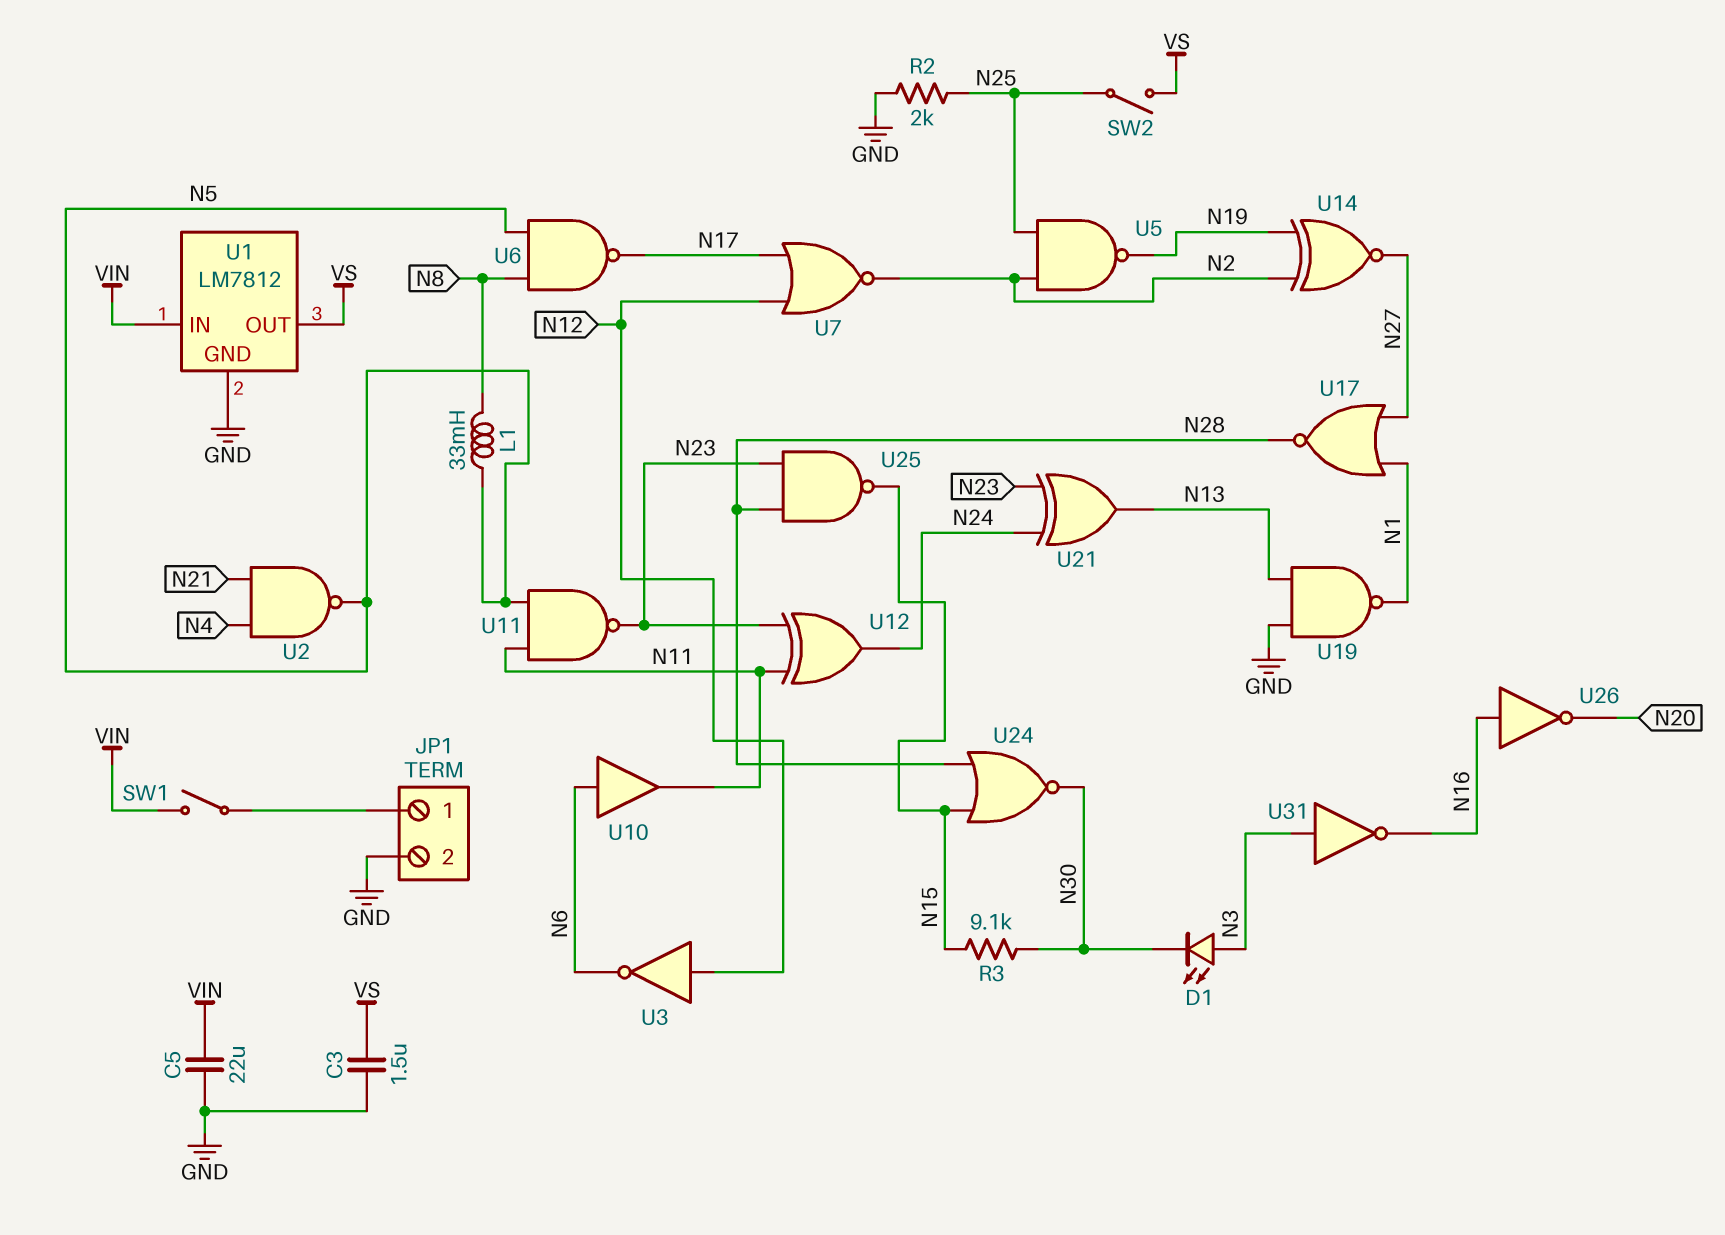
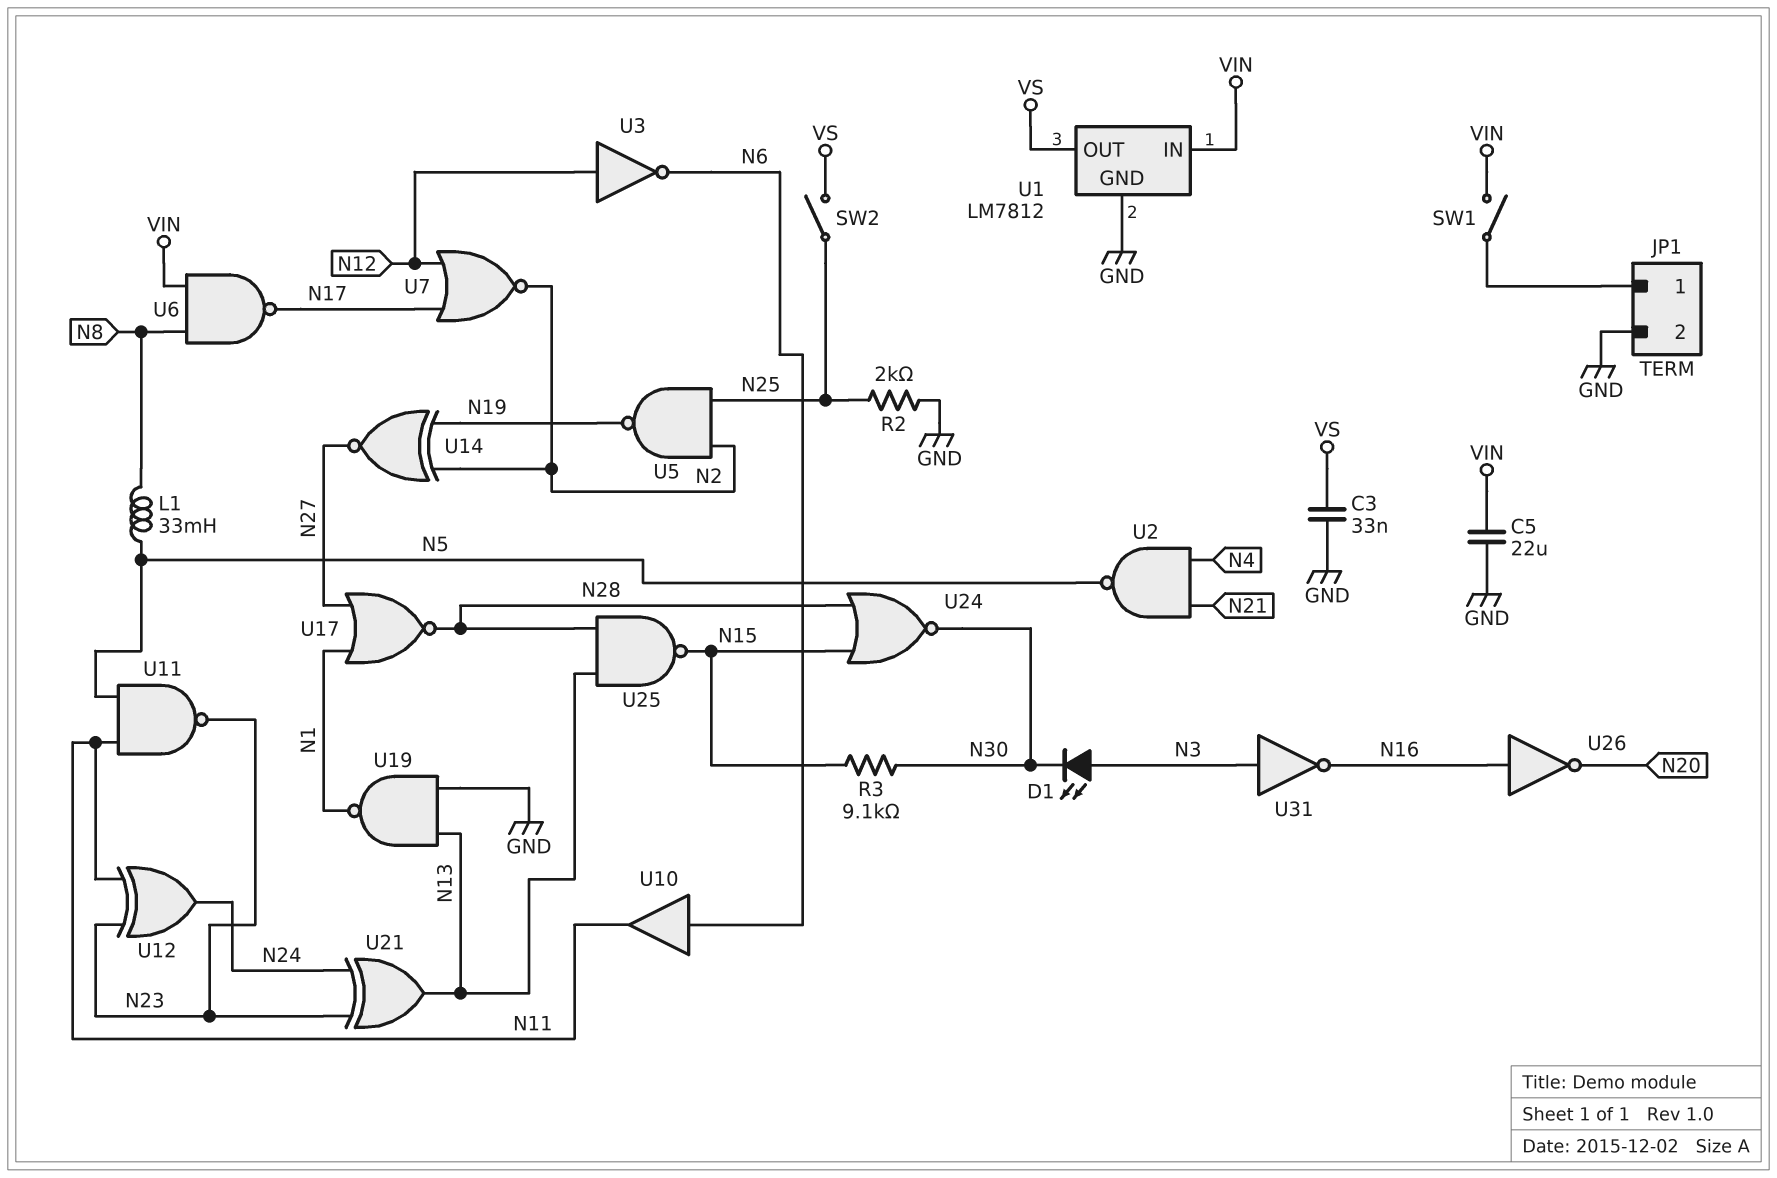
C3: 1.5uF (GND, VS) -> 33nF (GND, VS)
U6: NAND (in N5, in N8, out N17) -> NAND (in N8, in VIN, out N17)
U25: NAND (in N23, in N28, out N15) -> NAND (in N13, in N28, out N15)

